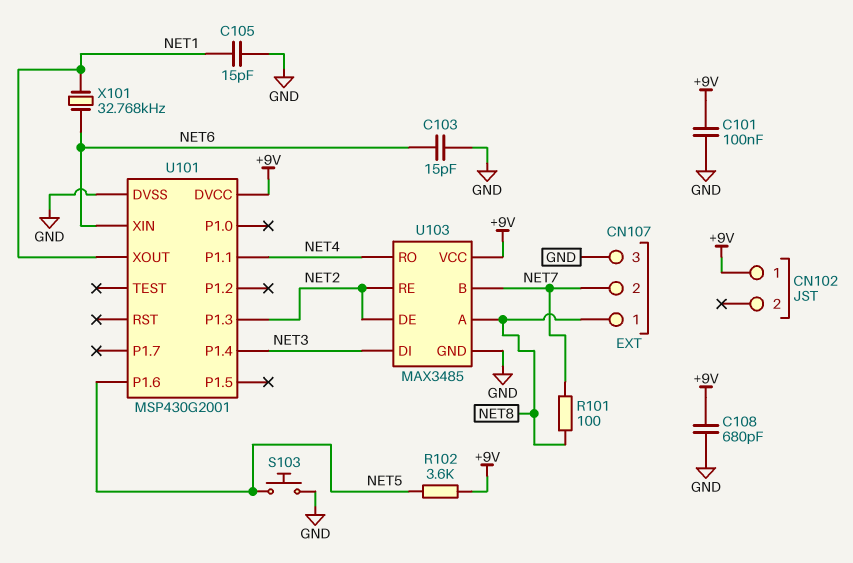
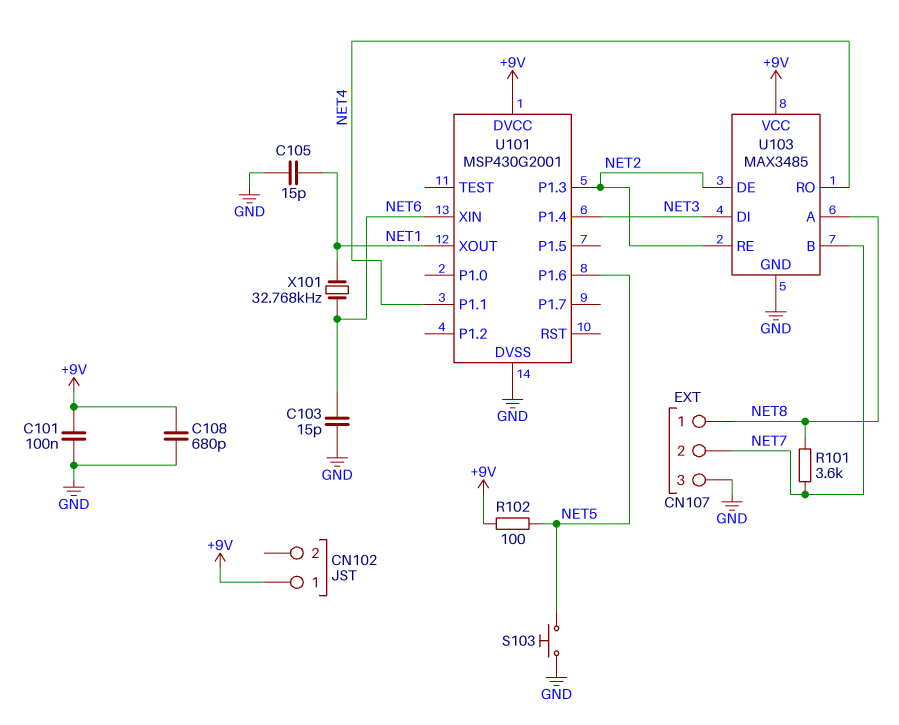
R101: 100 (NET7, NET8) -> 3.6k (NET7, NET8)
R102: 3.6k (+9V, NET5) -> 100 (+9V, NET5)

